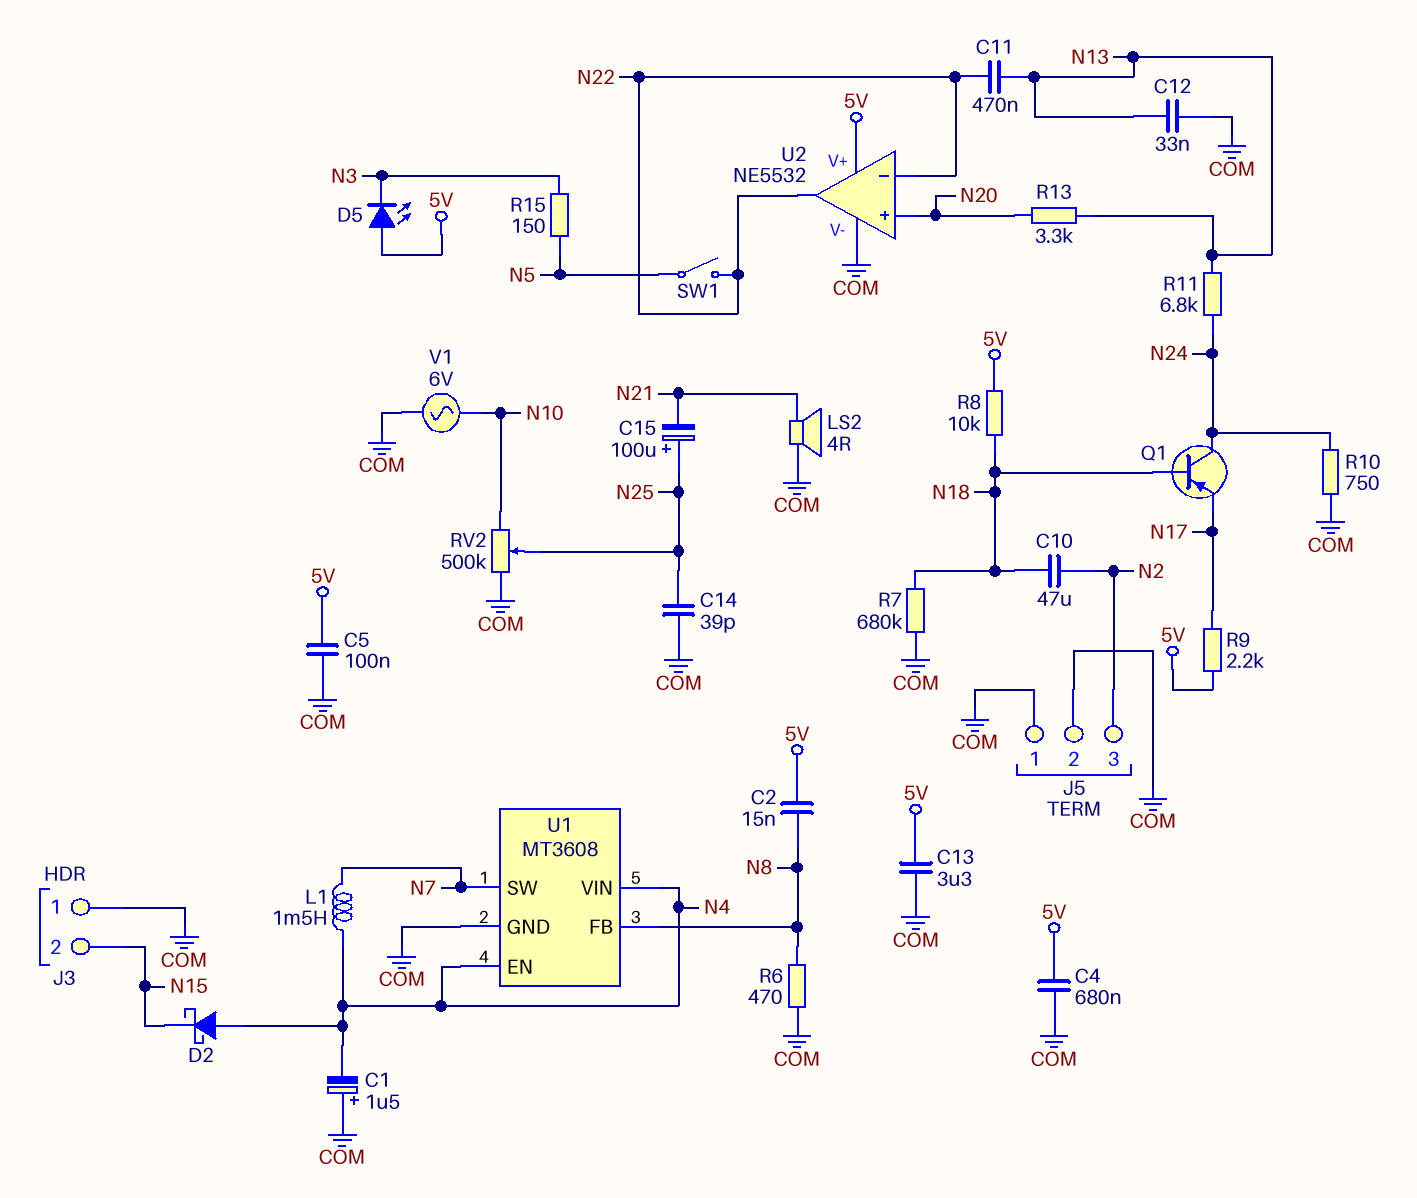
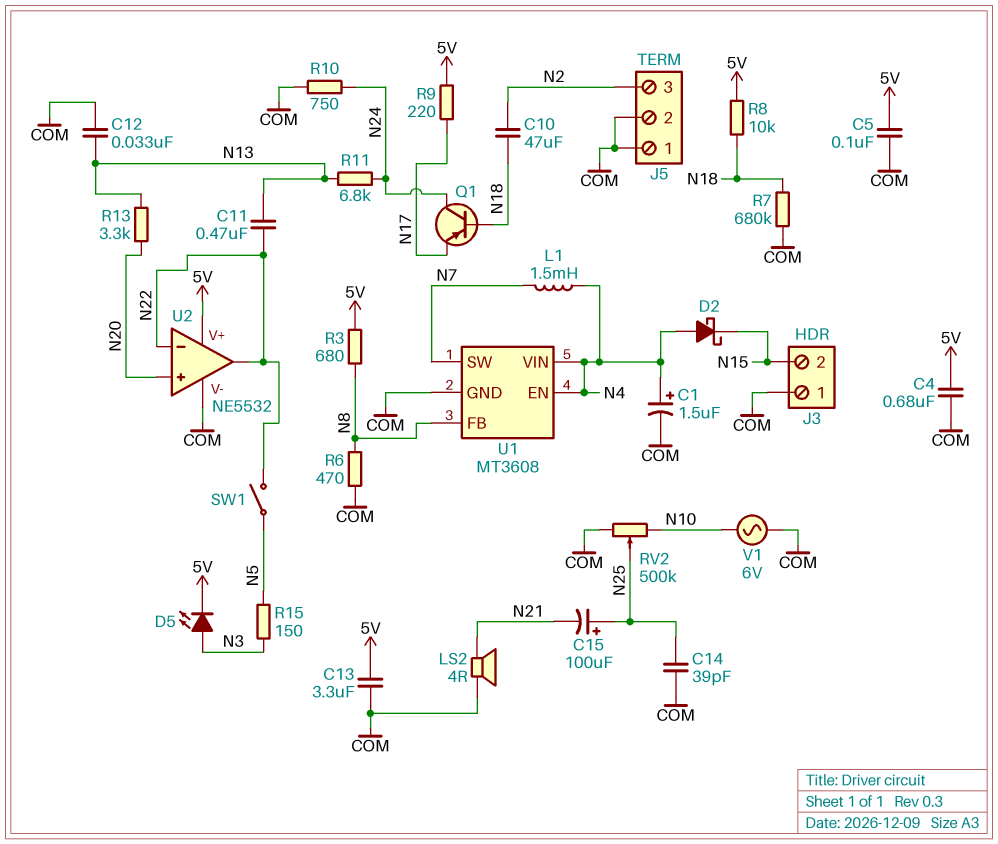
C1: 1.5uF (plus COM, minus N4) -> 1.5uF (plus N4, minus COM)
C2: 15nF (5V, N8) -> none
D5: LED (A 5V, K N3) -> LED (A N3, K 5V)
R3: none -> 680 (5V, N8)
R9: 2.2k (5V, N17) -> 220 (5V, N17)

